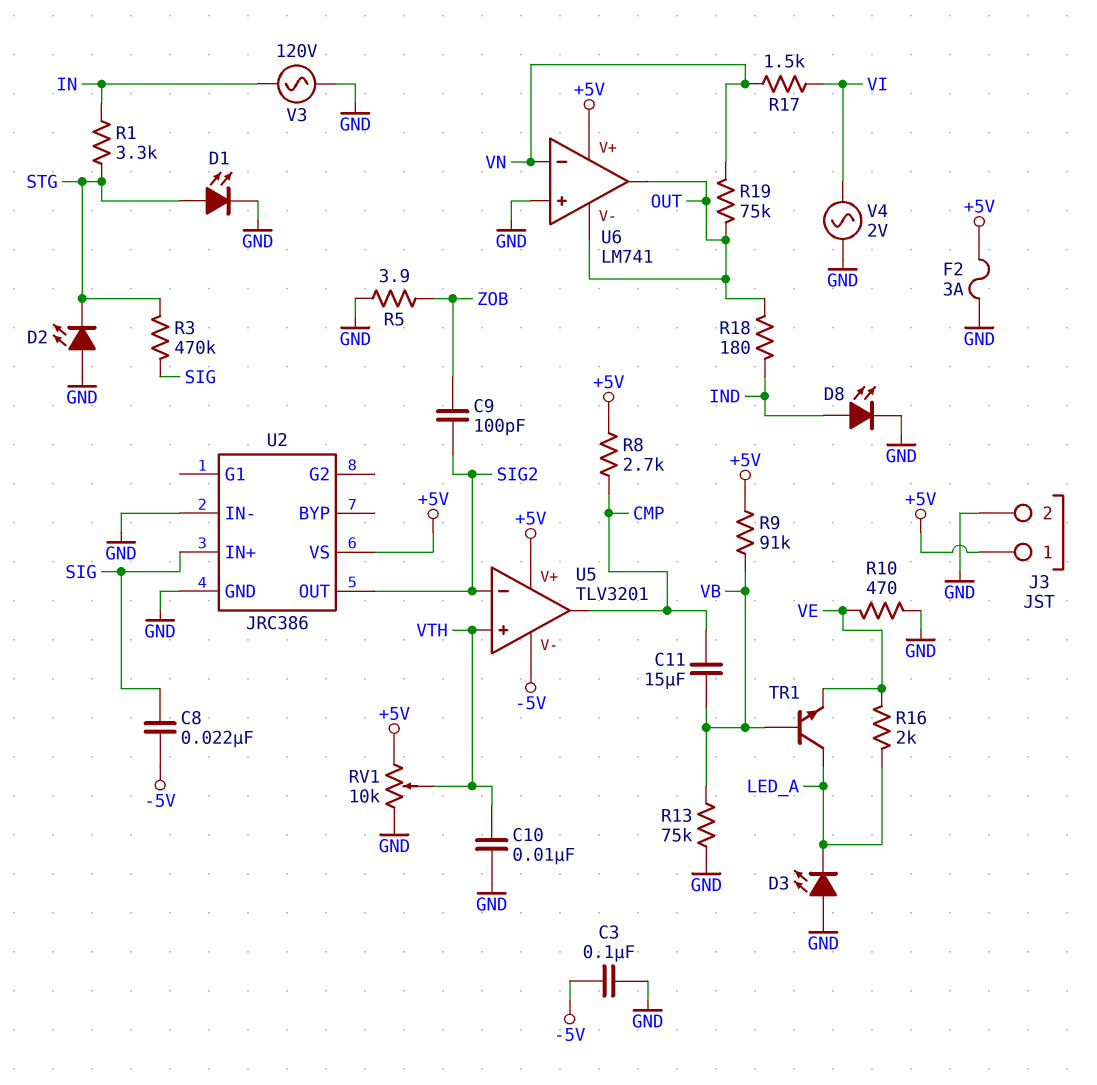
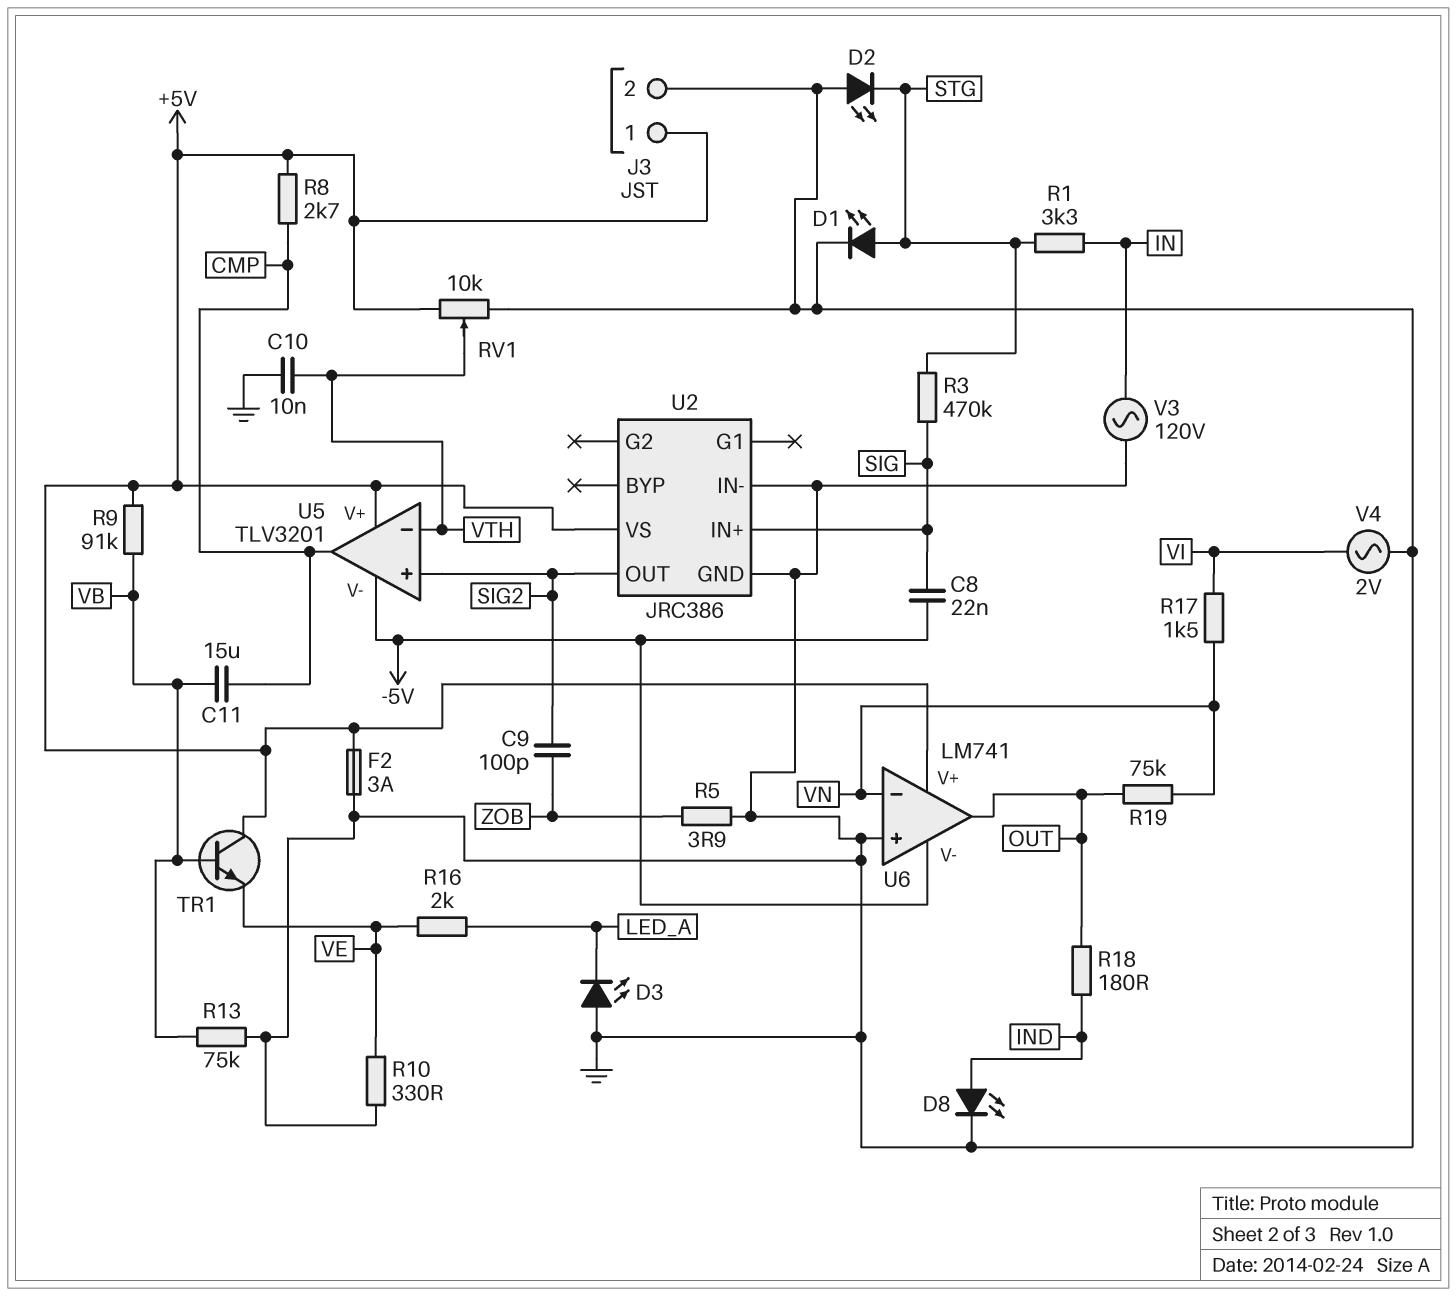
C3: 100nF (-5V, GND) -> none
R10: 470 (GND, VE) -> 330 (GND, VE)
TR1: NPN (B VB, C LED_A, E VE) -> NPN (B VB, C +5V, E VE)
U5 pin in+: VTH -> SIG2
U5 pin in-: SIG2 -> VTH
U6 pin V-: OUT -> -5V

